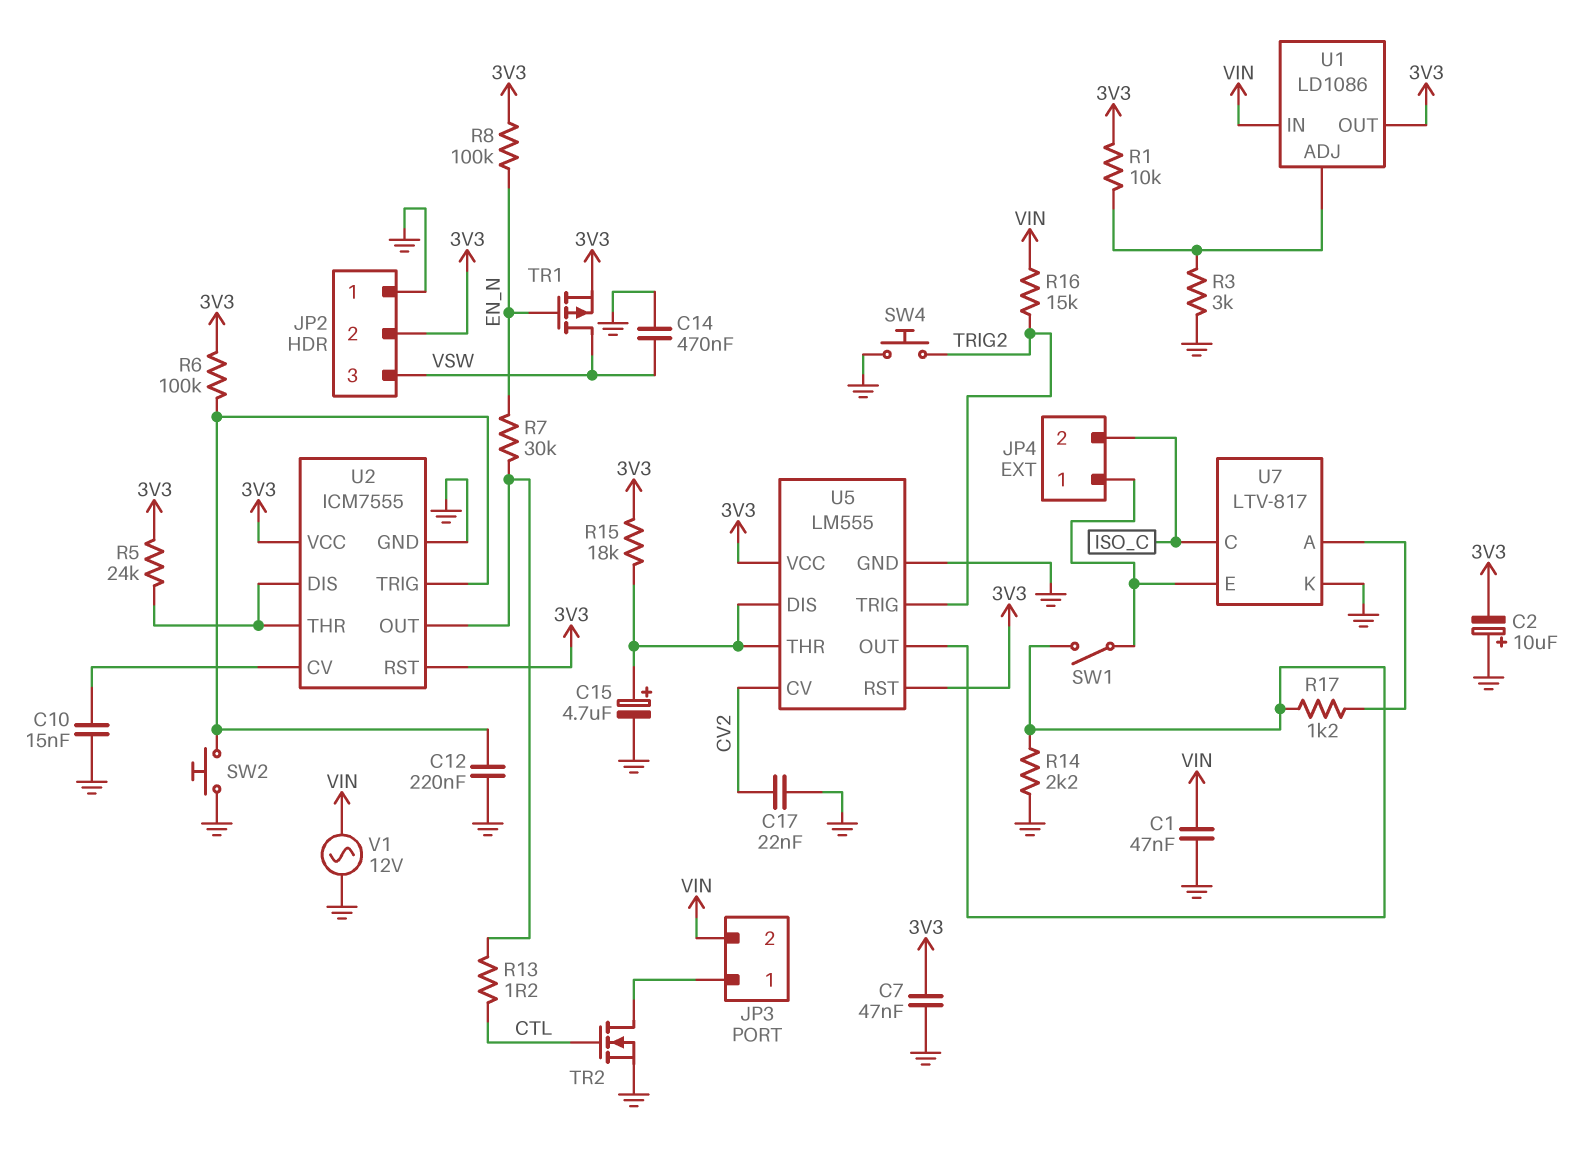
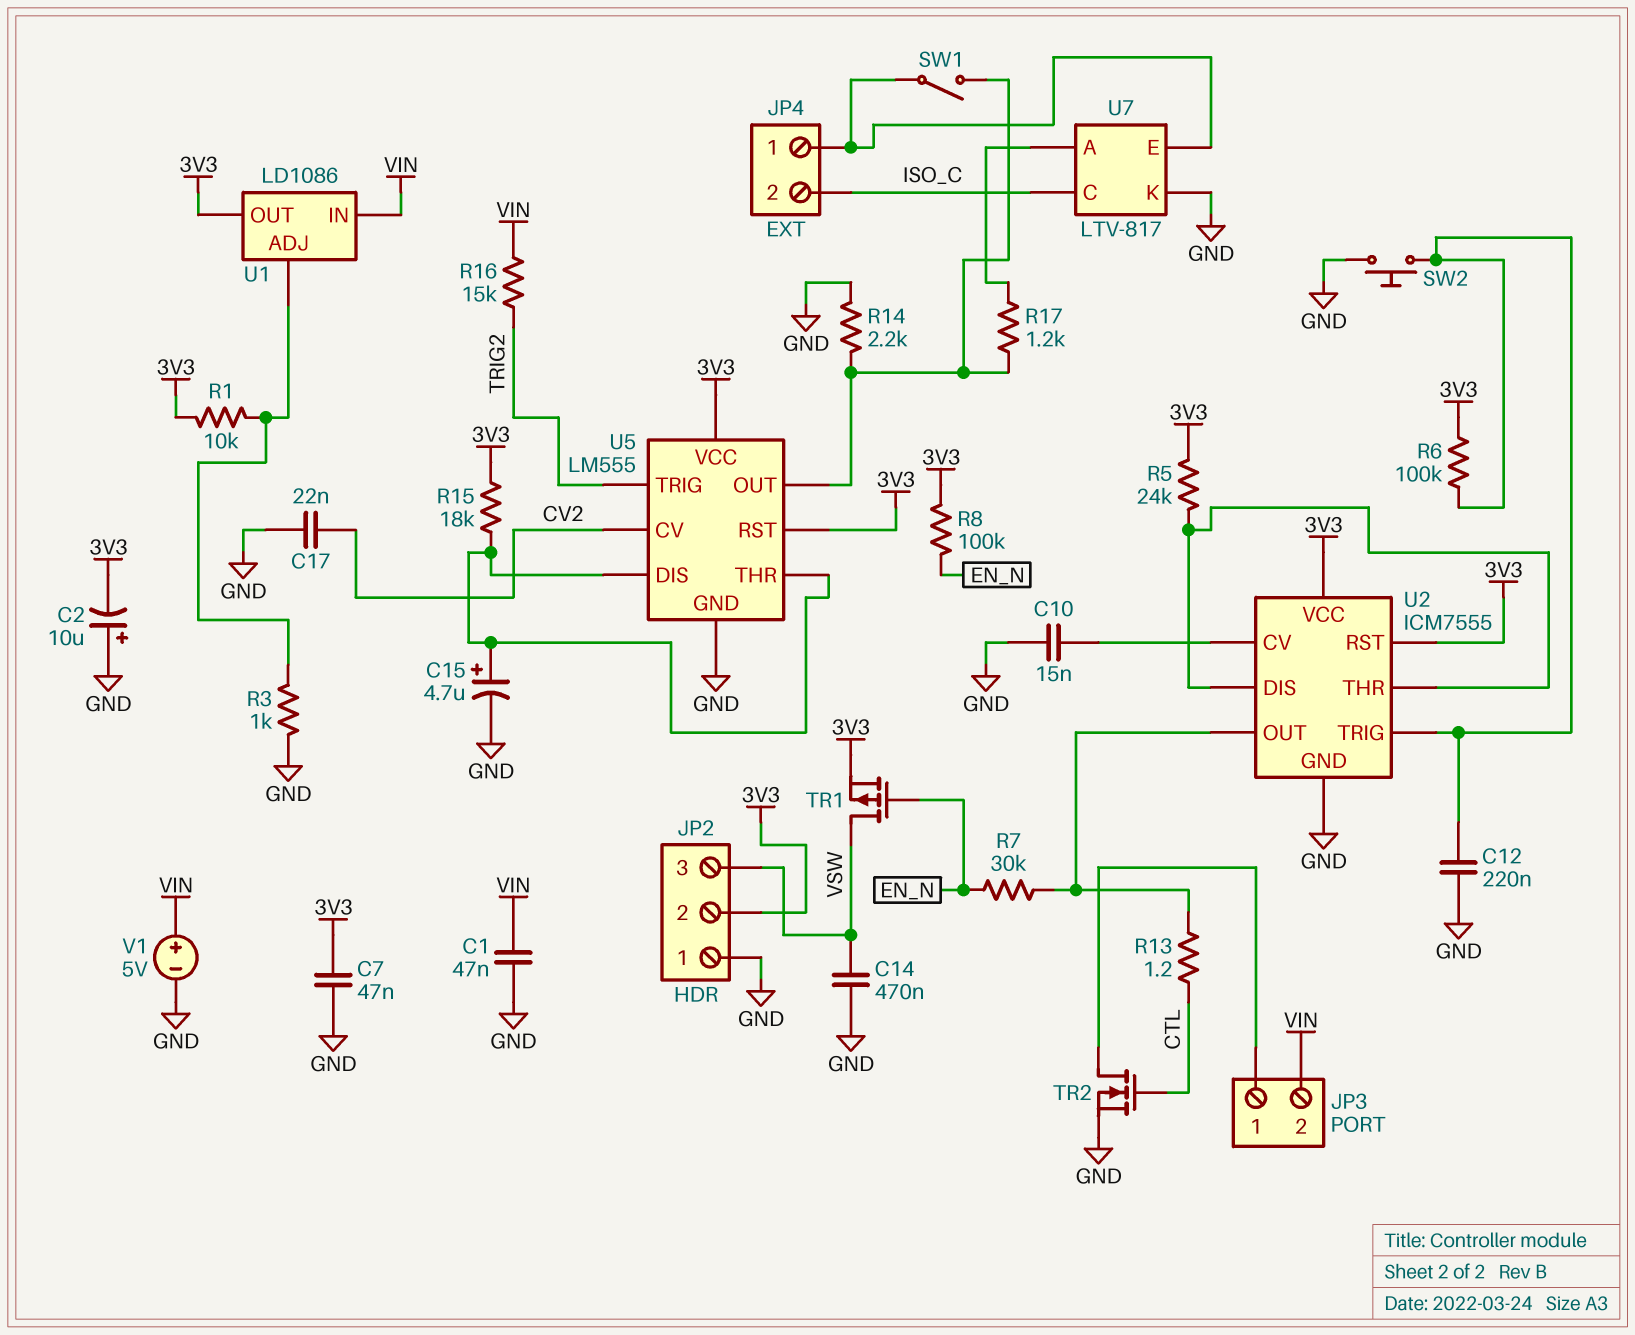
R3: 3k (GND, U1/ADJ) -> 1k (GND, U1/ADJ)
SW4: button (GND, TRIG2) -> none
V1: AC 12V (GND, VIN) -> 5V (plus VIN, minus GND)

